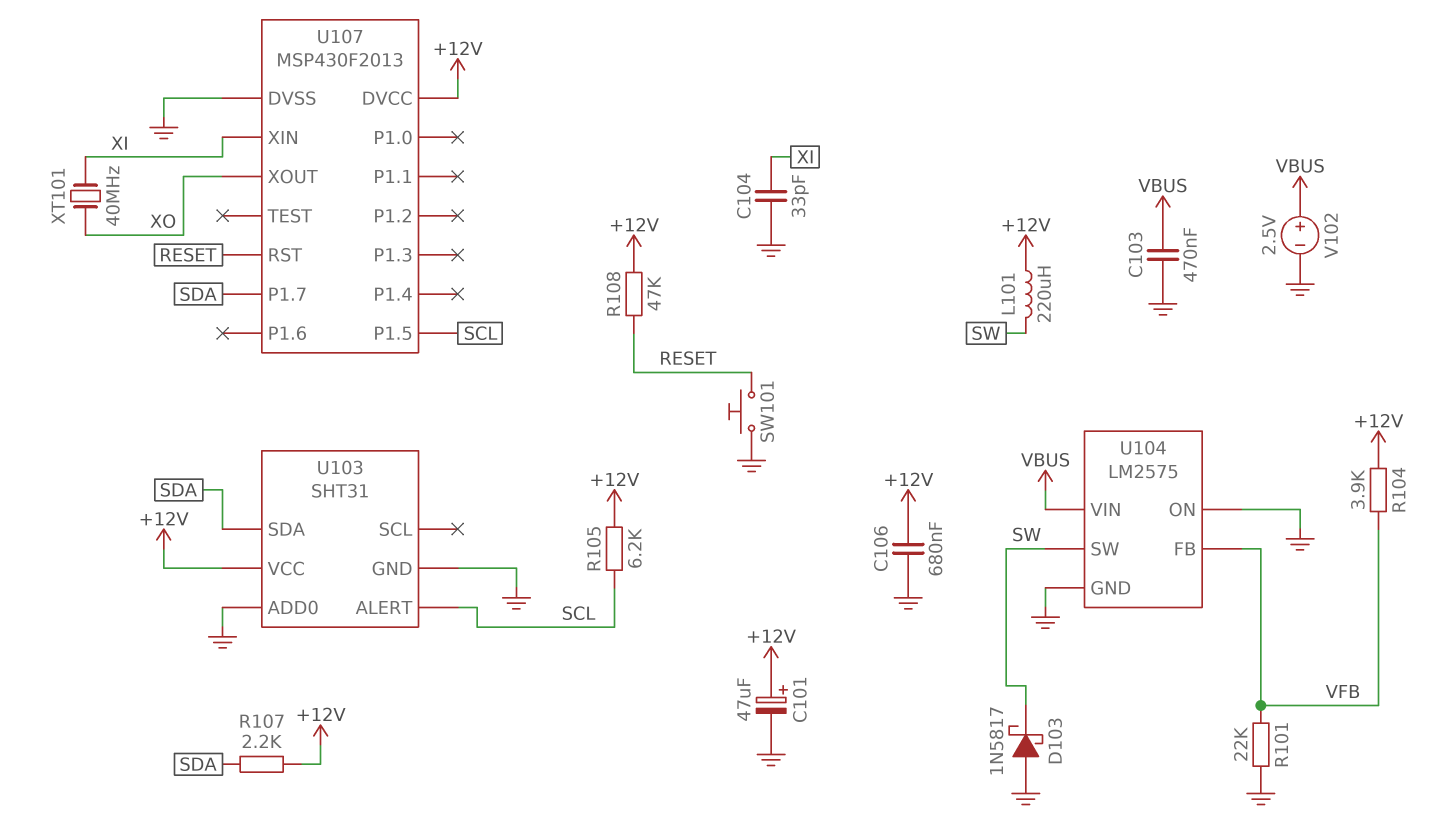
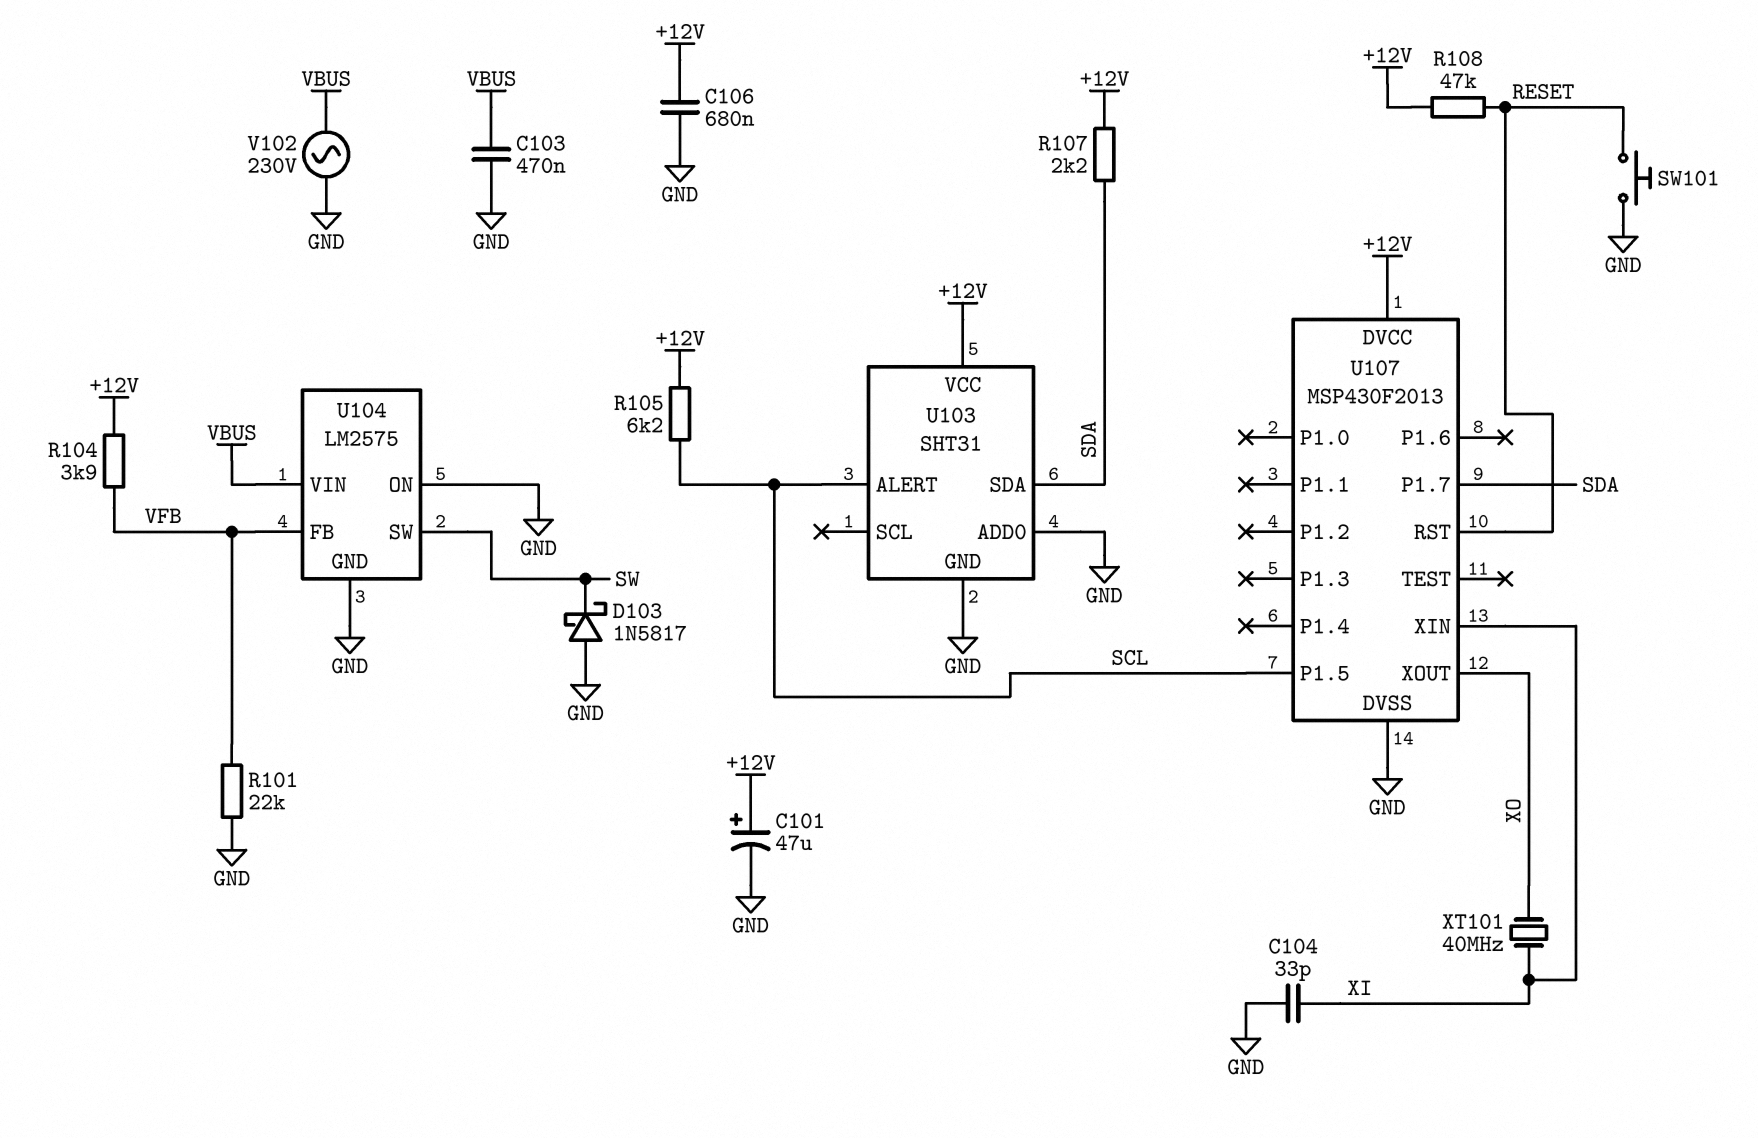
L101: 220uH (+12V, SW) -> none
V102: 2.5V (plus VBUS, minus GND) -> AC 230V (GND, VBUS)

